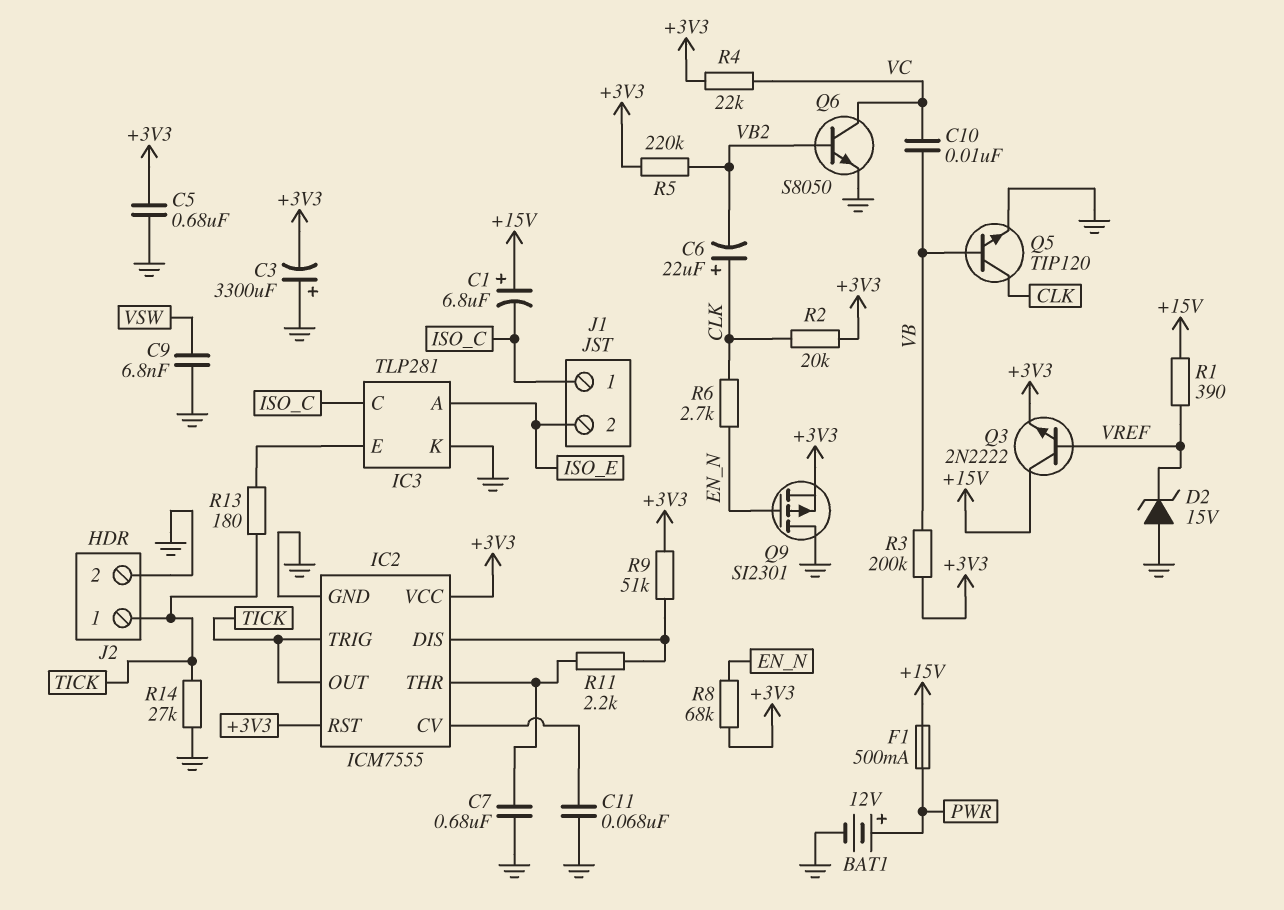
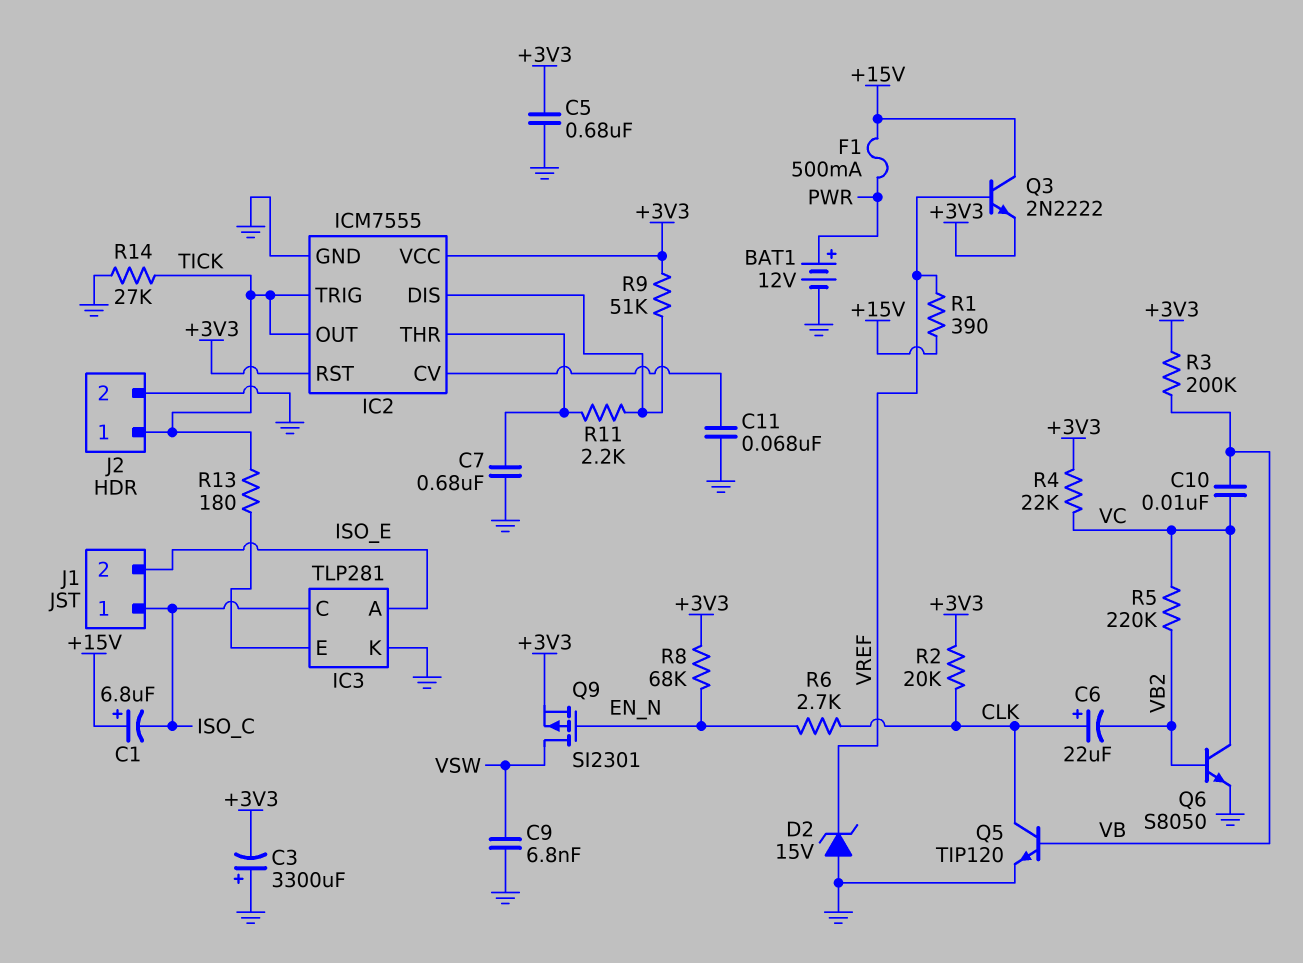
Q9: PMOS SI2301 (G EN_N, D GND, S +3V3) -> PMOS SI2301 (G EN_N, D VSW, S +3V3)
R5: 220k (+3V3, VB2) -> 220k (VB2, VC)

